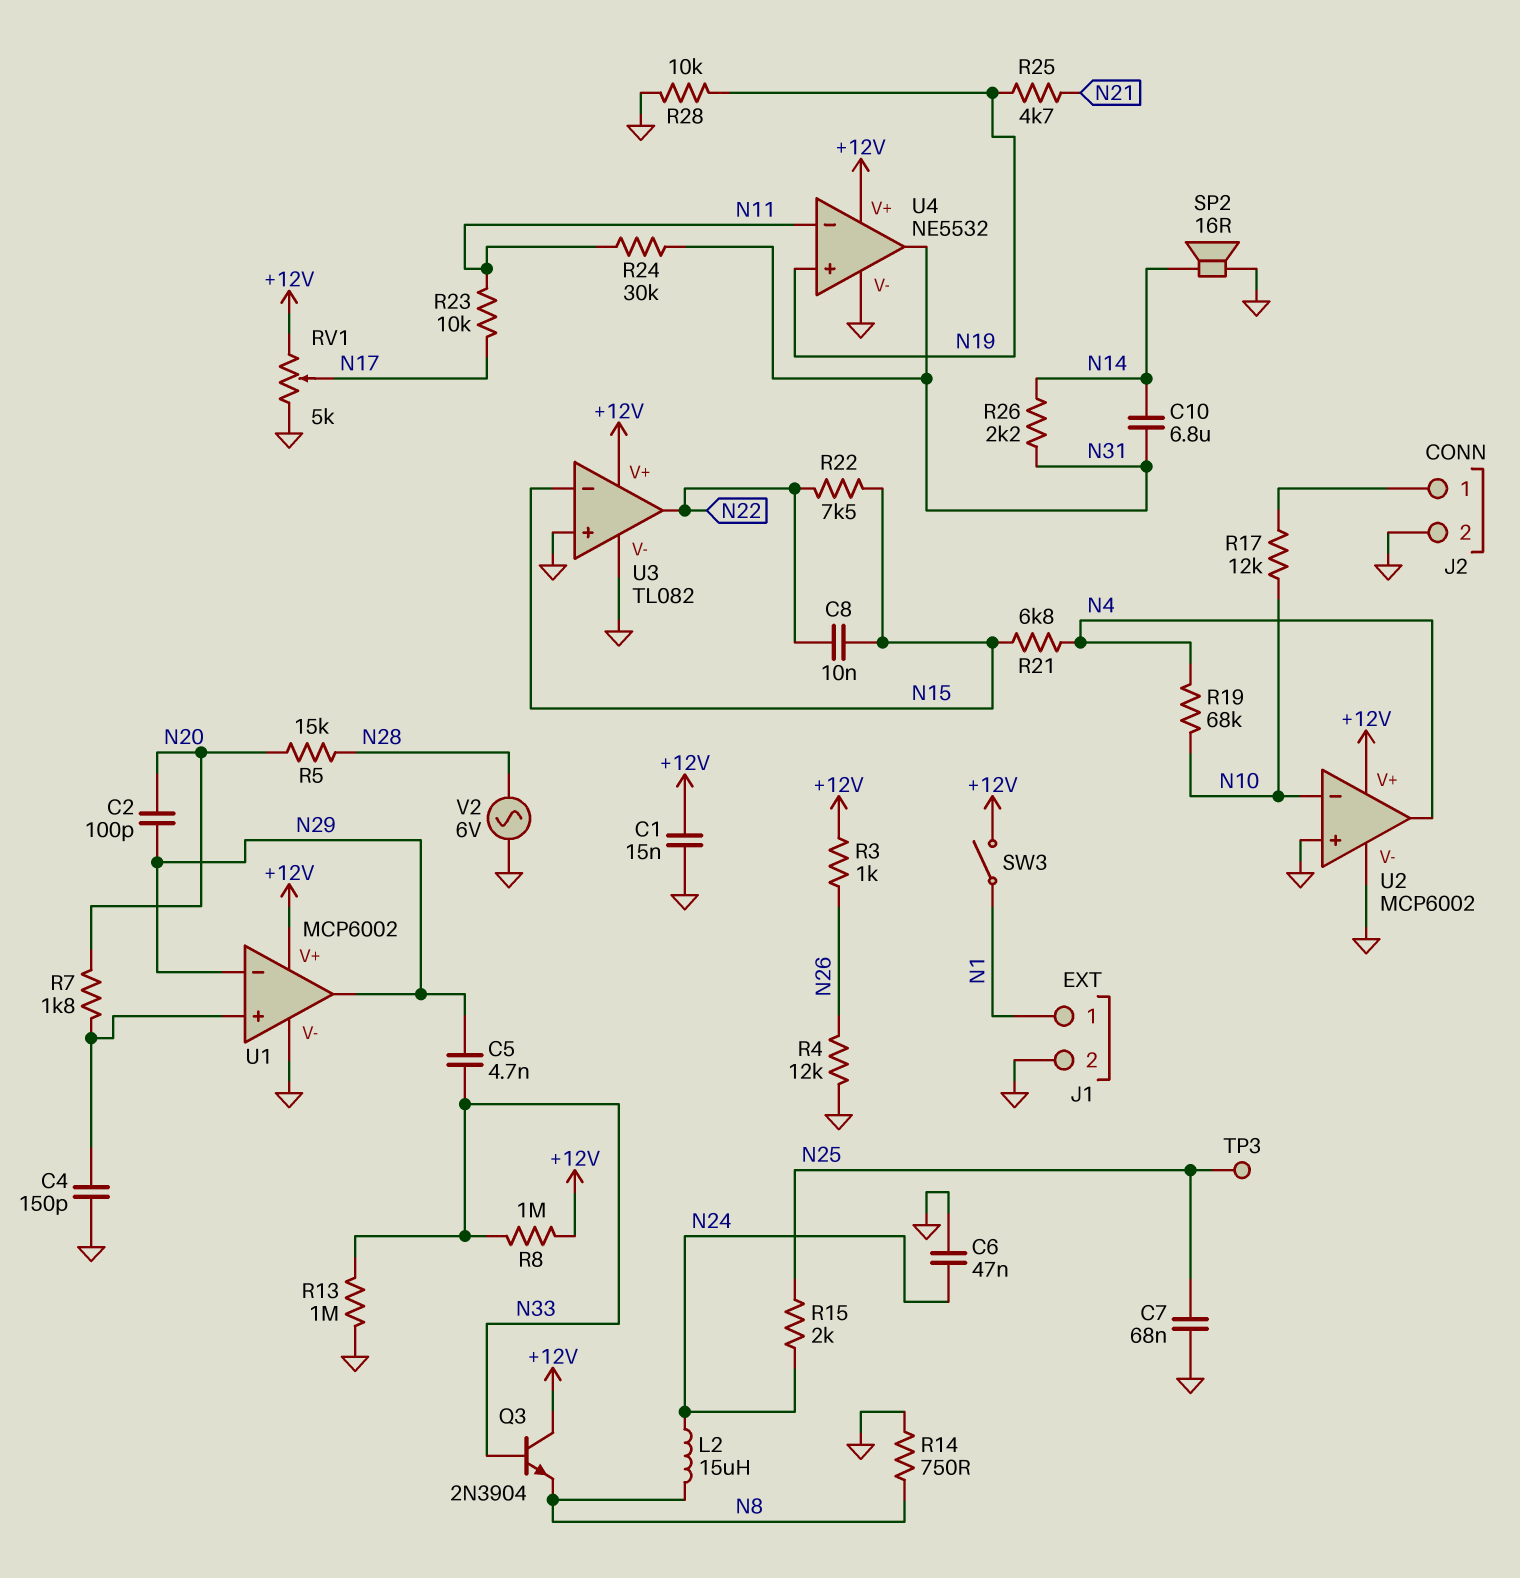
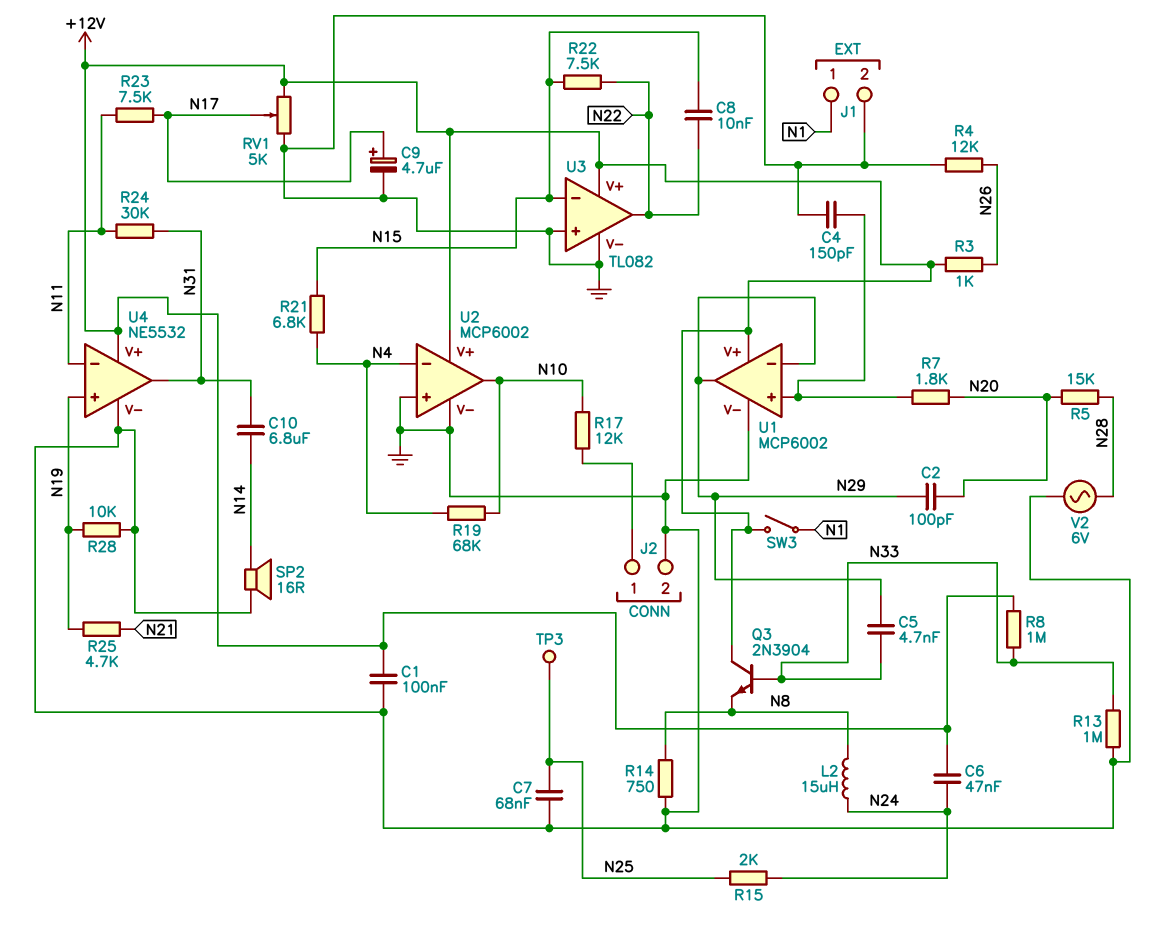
C1: 15nF (+12V, GND) -> 100nF (+12V, GND)
C6: 47nF (GND, N24) -> 47nF (+12V, N24)
C9: none -> 4.7uF (plus N17, minus GND)
R23: 10k (N11, N17) -> 7.5k (N11, N17)
R26: 2.2k (N14, N31) -> none
U2 pin in-: N10 -> N4
U2 pin out: N4 -> N10

